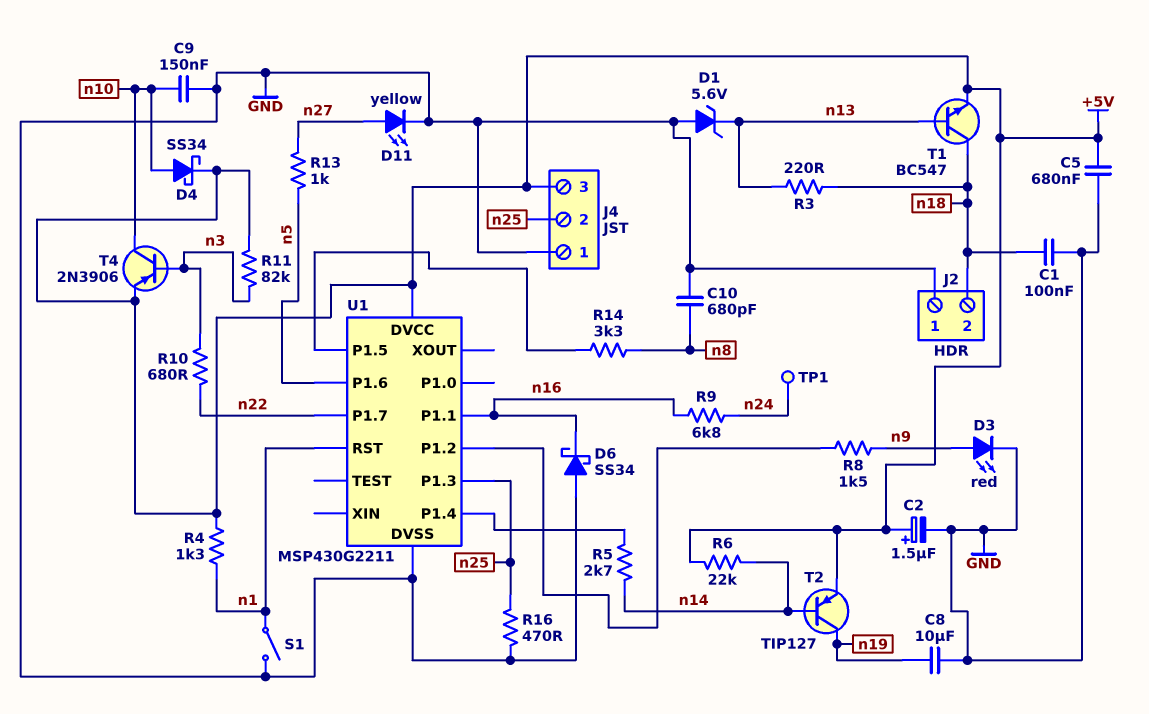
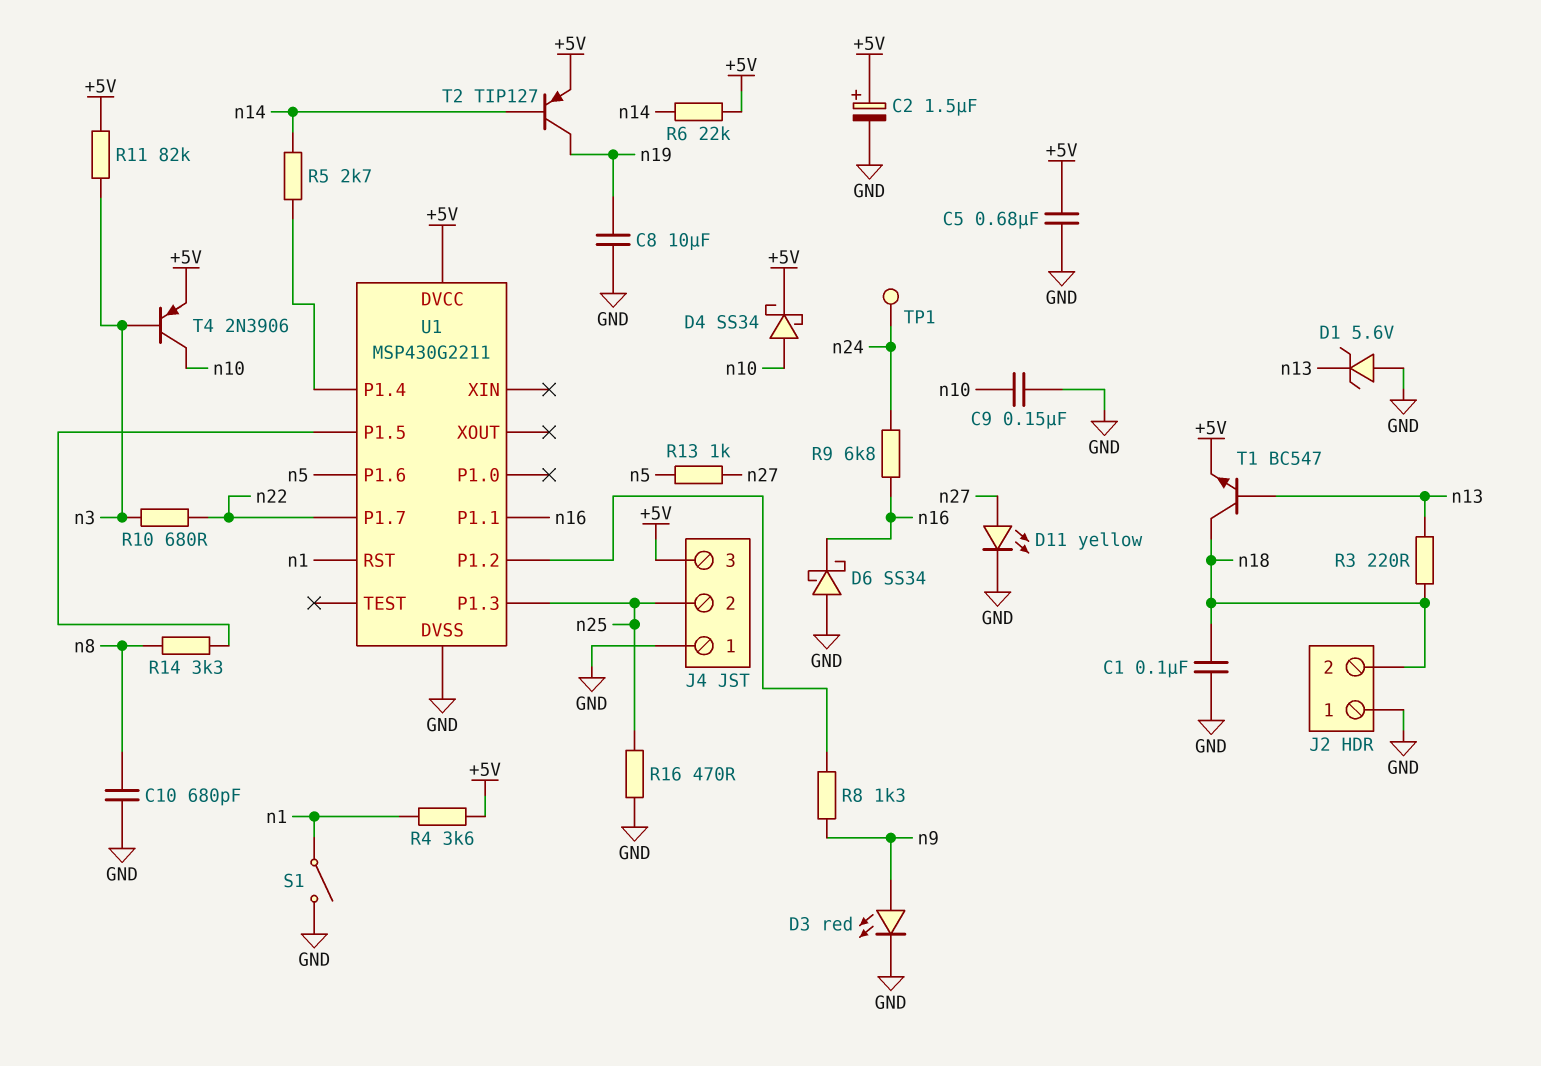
R4: 1.3k (+5V, n1) -> 3.6k (+5V, n1)
R8: 1.5k (U1/P1.2, n9) -> 1.3k (U1/P1.2, n9)

